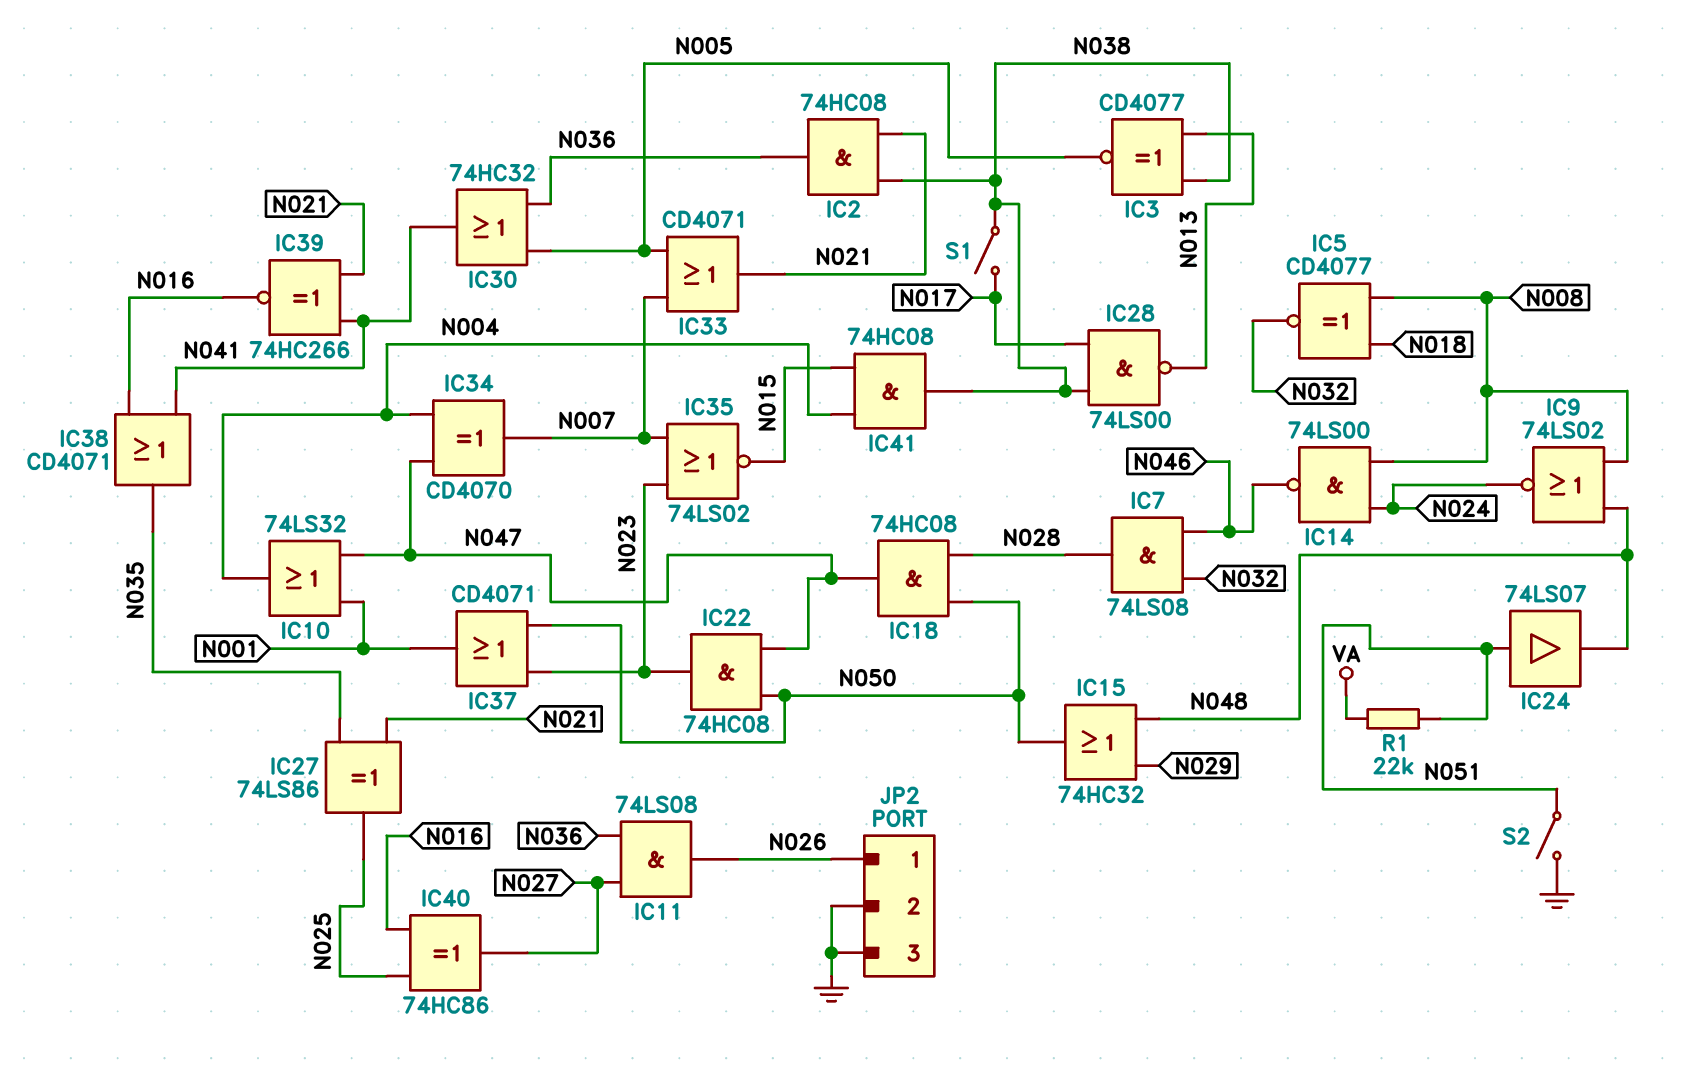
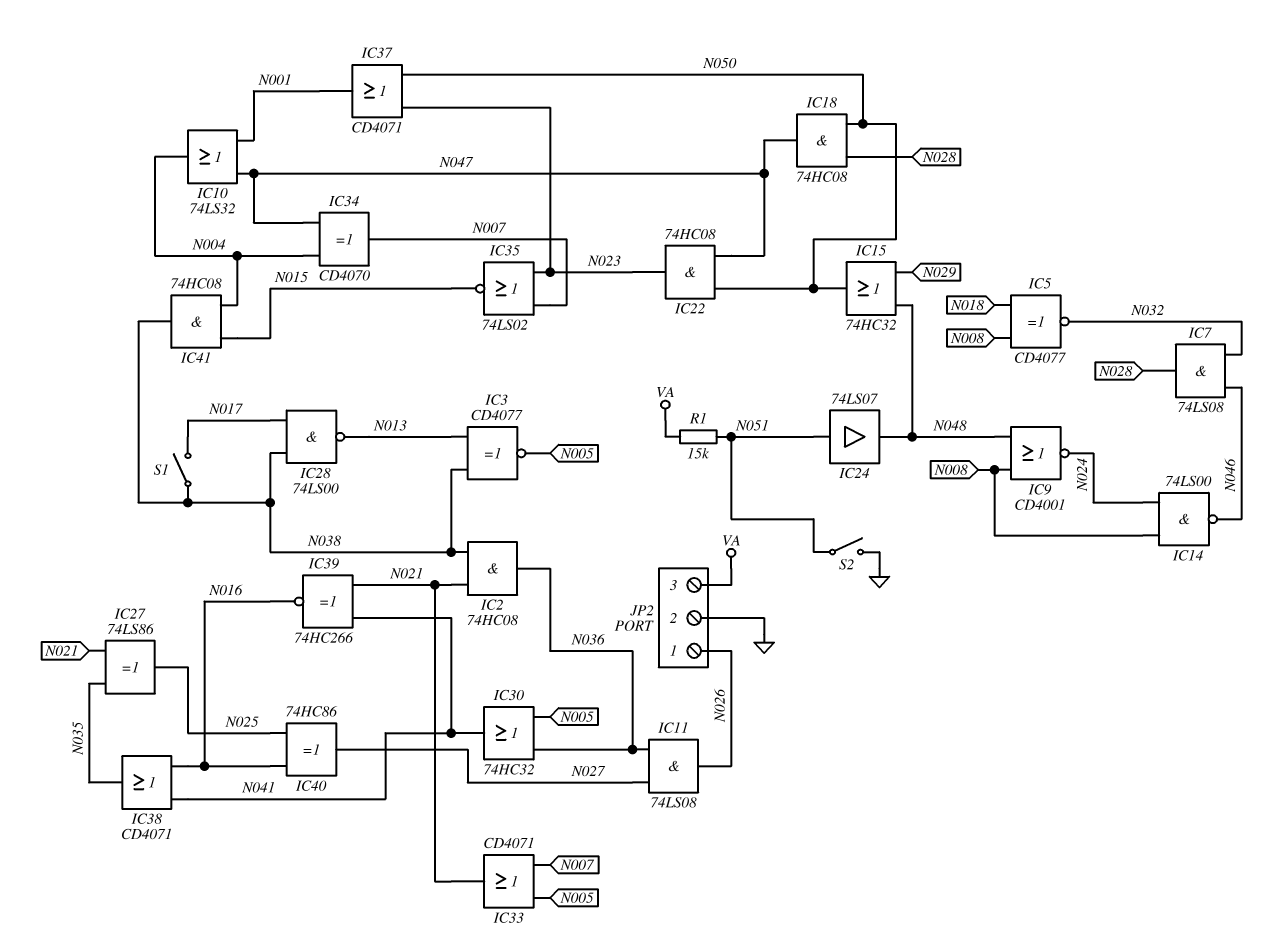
IC9: NOR 74LS02 (in N008, in N048, out N024) -> NOR CD4001 (in N008, in N048, out N024)
JP2 pin 3: GND -> VA
R1: 22k (N051, VA) -> 15k (N051, VA)

